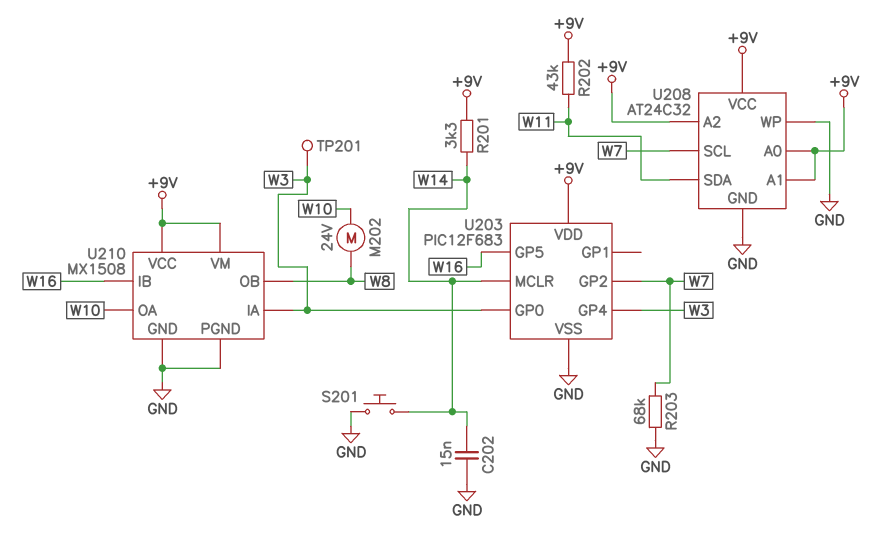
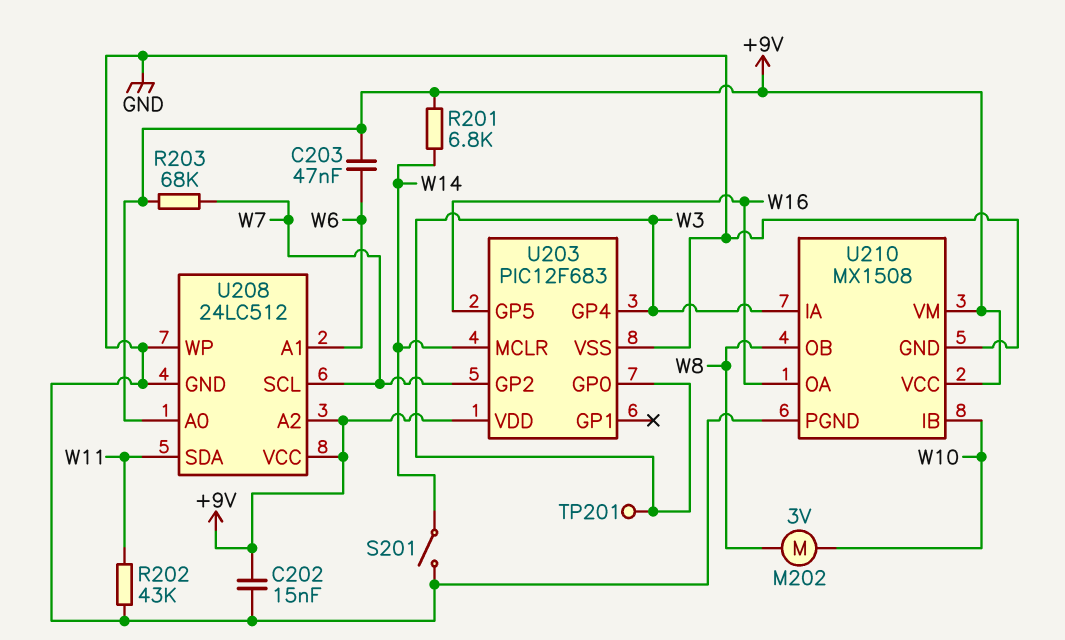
C202: 15nF (GND, W14) -> 15nF (+9V, GND)
C203: none -> 47nF (+9V, W6)
M202: motor 24V (W8, W10) -> motor 3V (W8, W10)
R201: 3.3k (+9V, W14) -> 6.8k (+9V, W14)
R202: 43k (+9V, W11) -> 43k (GND, W11)
R203: 68k (GND, W7) -> 68k (+9V, W7)
S201: button (GND, W14) -> switch (GND, W14)
U208: AT24C32 -> 24LC512
U208 pin A1: +9V -> W6
U210 pin IB: W16 -> W10
U210 pin OA: W10 -> W16

